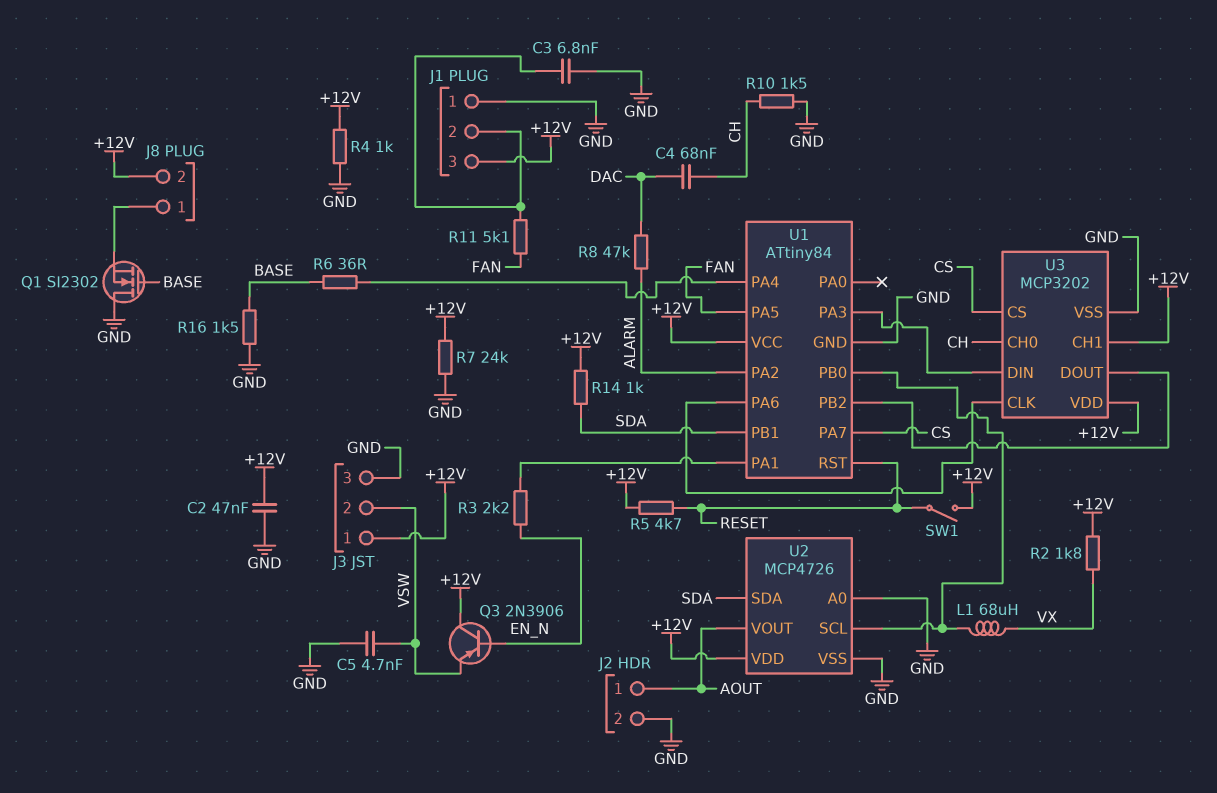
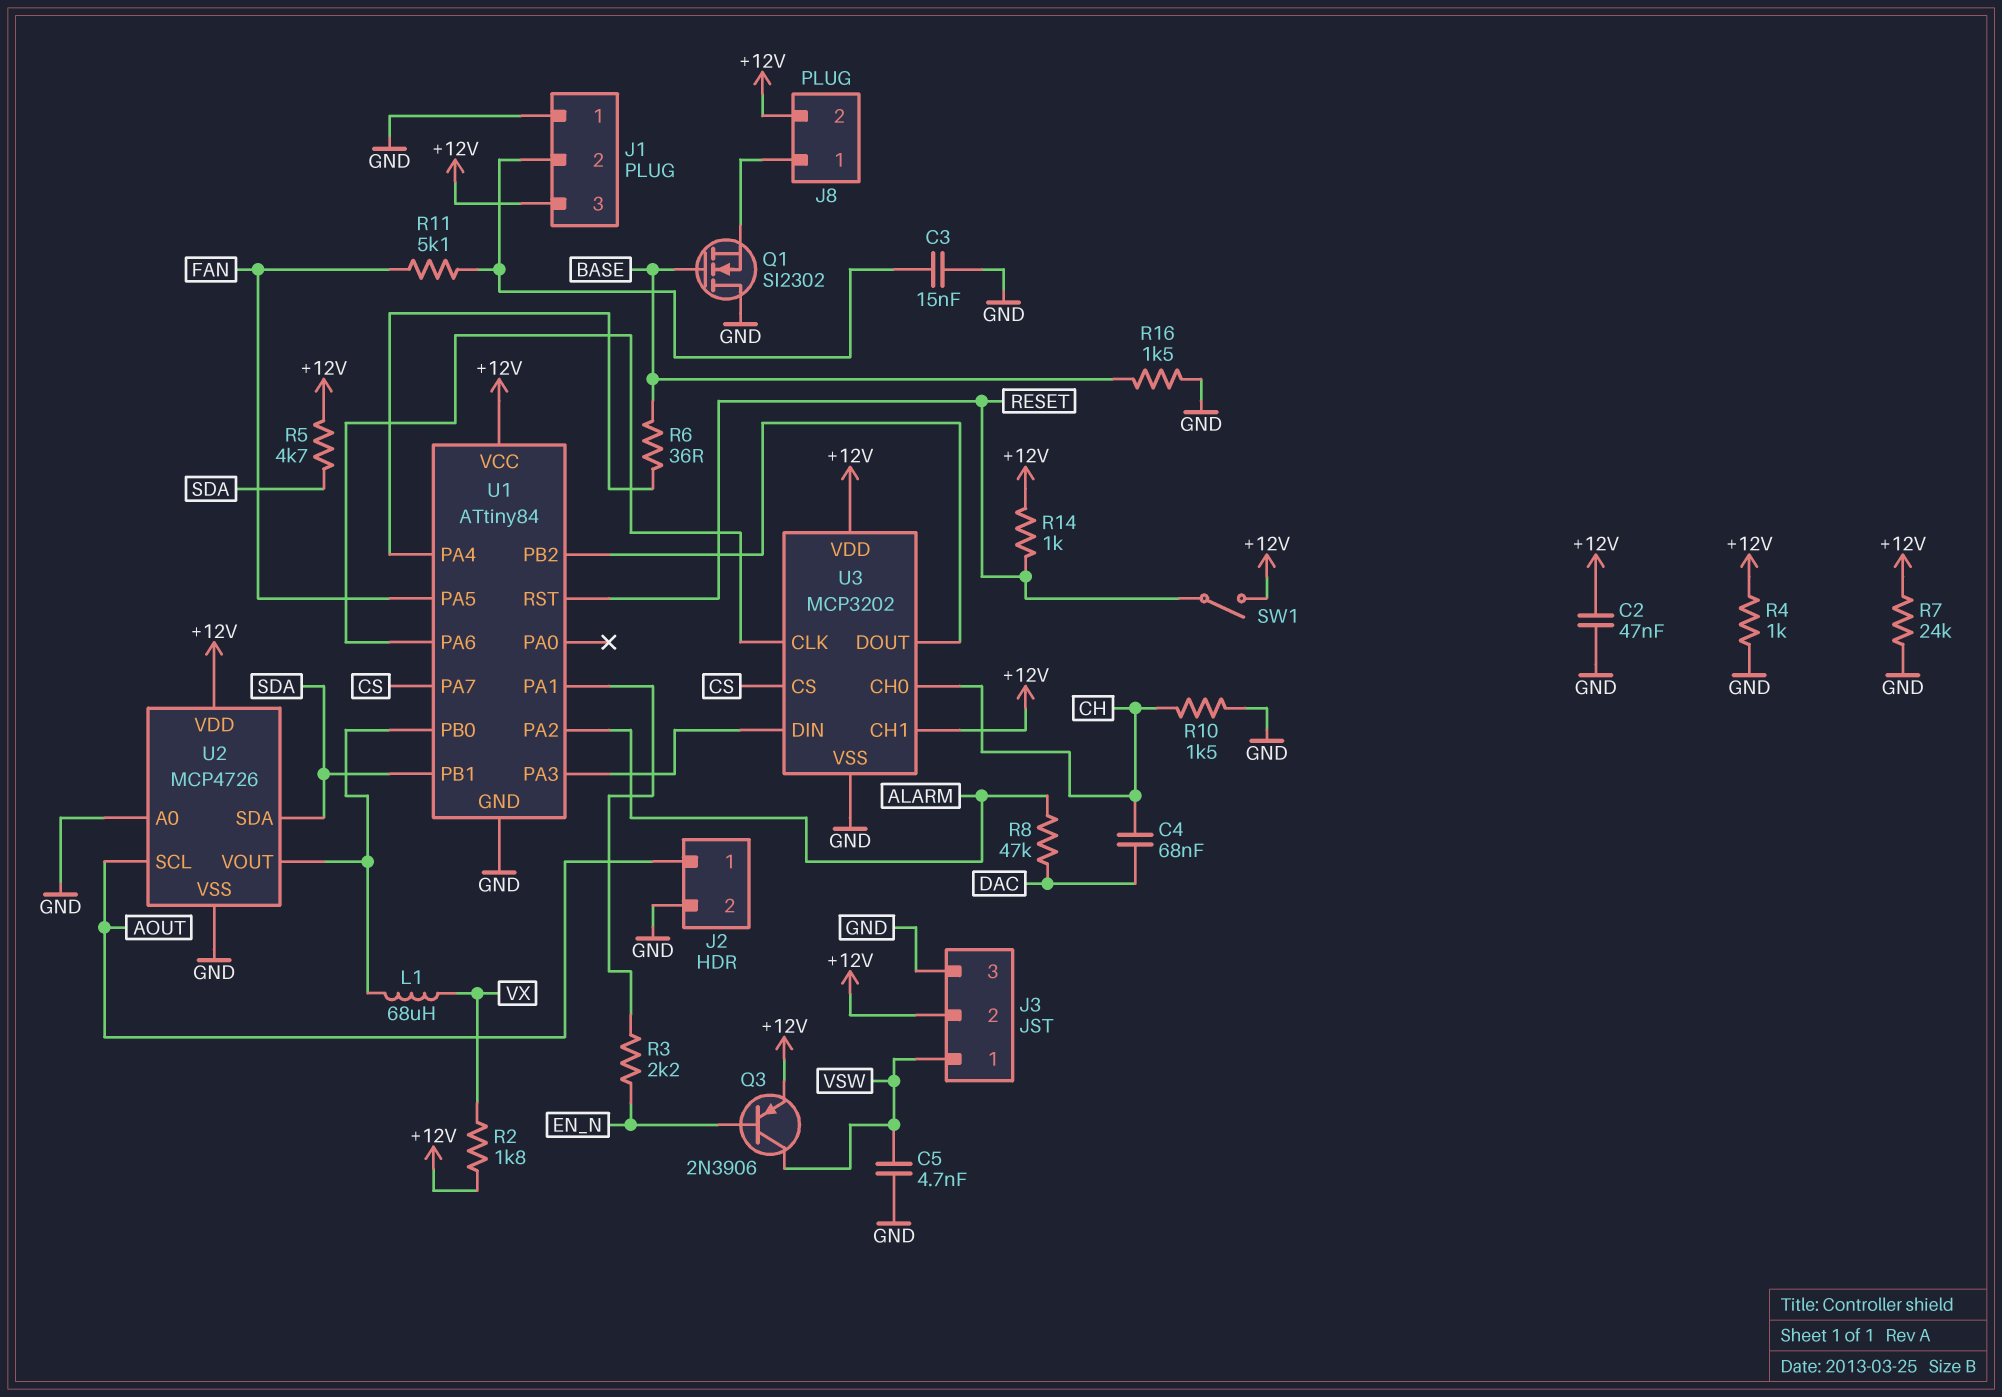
C3: 6.8nF (GND, J1/2) -> 15nF (GND, J1/2)
J3 pin 1: +12V -> VSW
J3 pin 2: VSW -> +12V
Q3: PNP 2N3906 (B EN_N, C +12V, E VSW) -> PNP 2N3906 (B EN_N, C VSW, E +12V)
R5: 4.7k (+12V, RESET) -> 4.7k (+12V, SDA)
R14: 1k (+12V, SDA) -> 1k (+12V, RESET)
U2 pin SCL: U1/PB0 -> AOUT
U2 pin VOUT: AOUT -> U1/PB0

